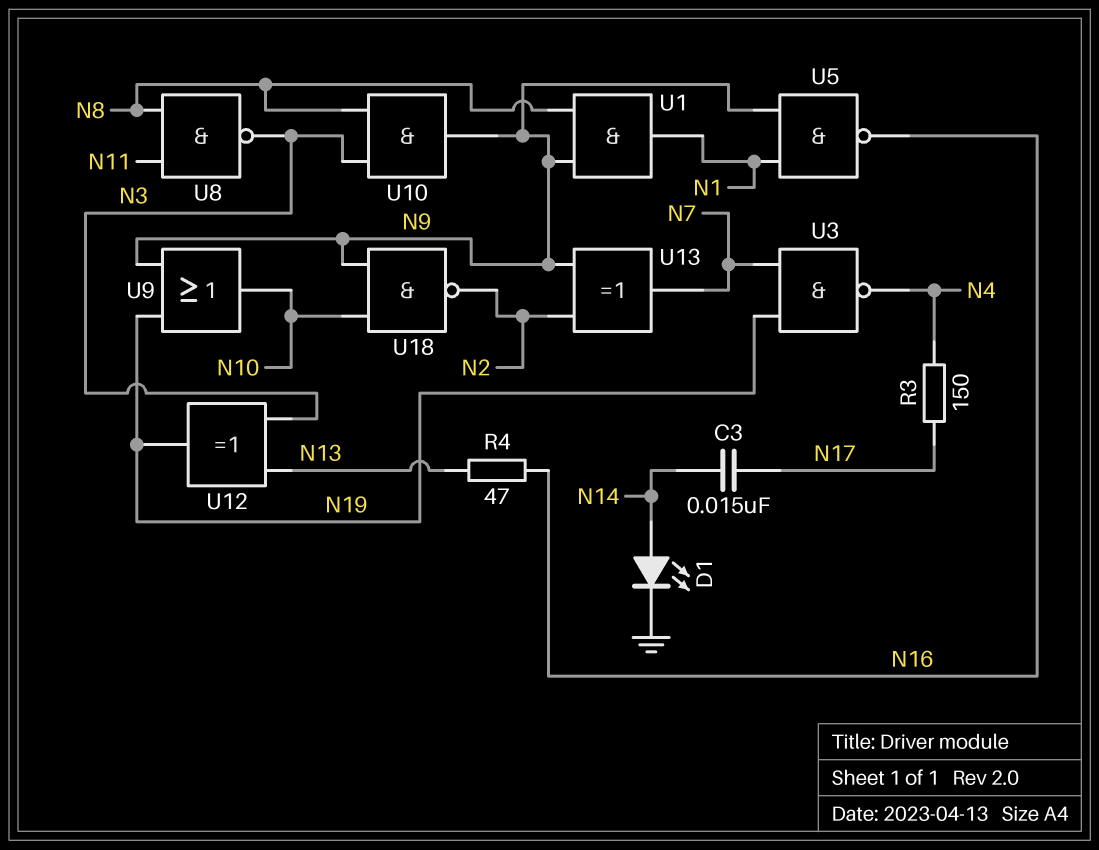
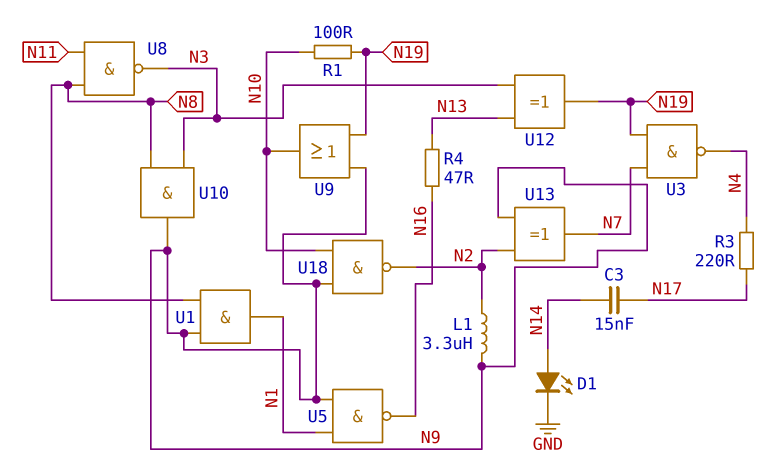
L1: none -> 3.3uH (N2, N9)
R1: none -> 100 (N10, N19)
R3: 150 (N4, N17) -> 220 (N4, N17)

